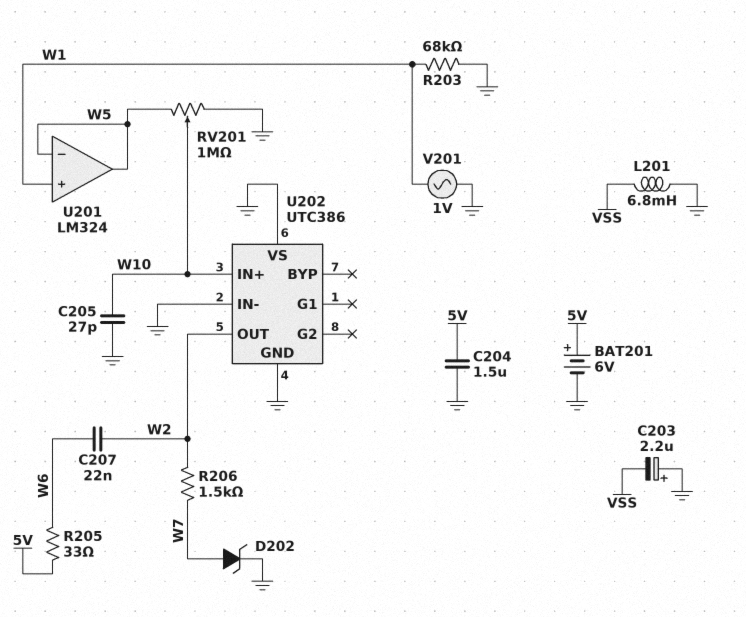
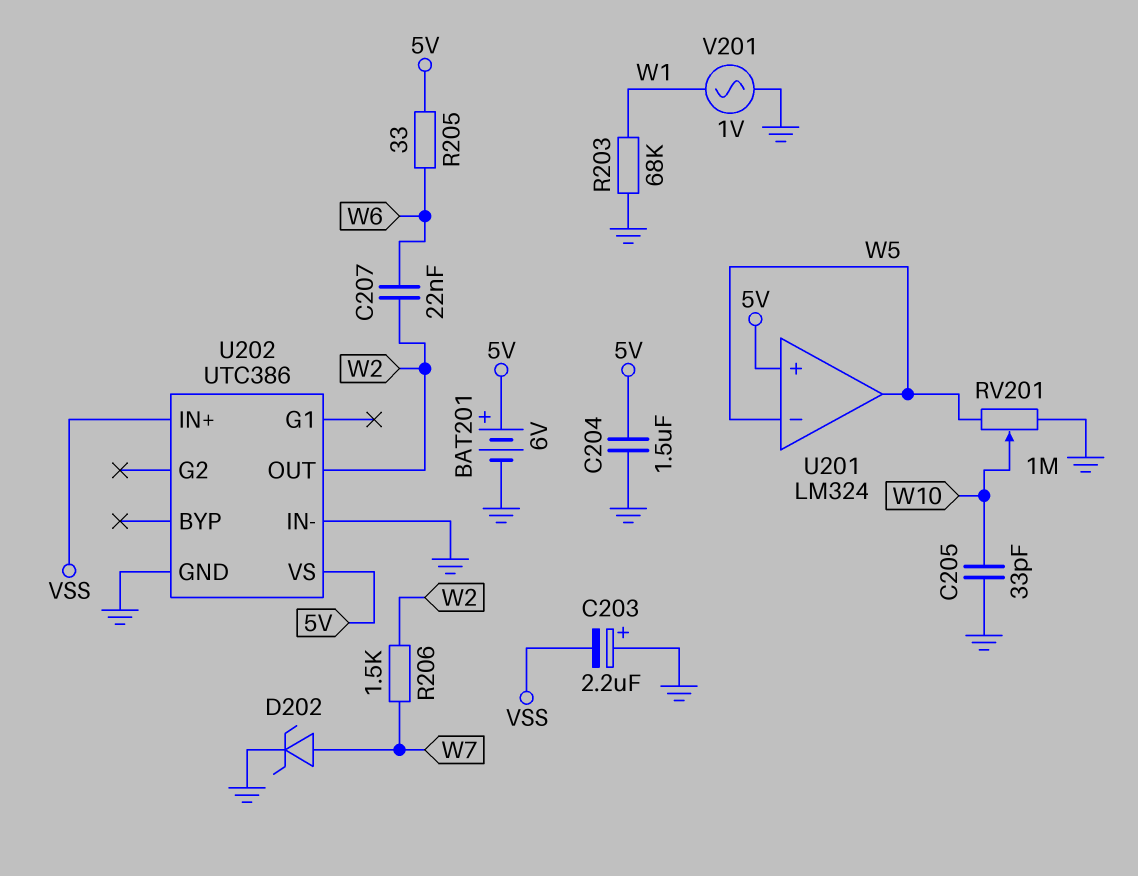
C205: 27pF (GND, W10) -> 33pF (GND, W10)
L201: 6.8mH (GND, VSS) -> none
U201 pin in+: W1 -> 5V
U202 pin IN+: W10 -> VSS
U202 pin VS: GND -> 5V

